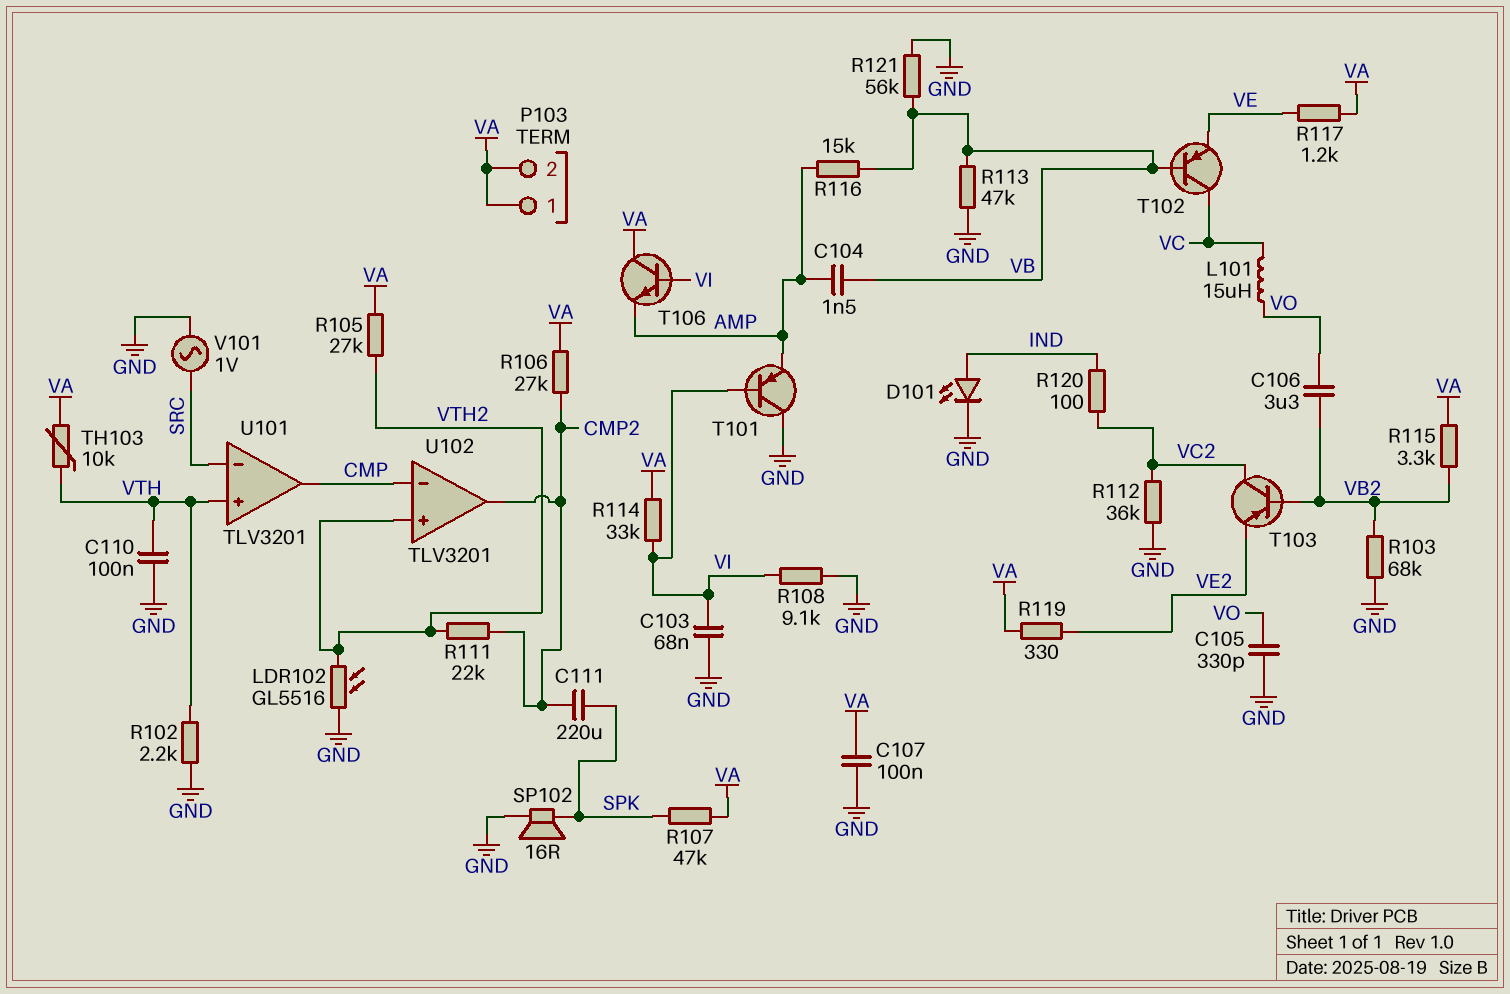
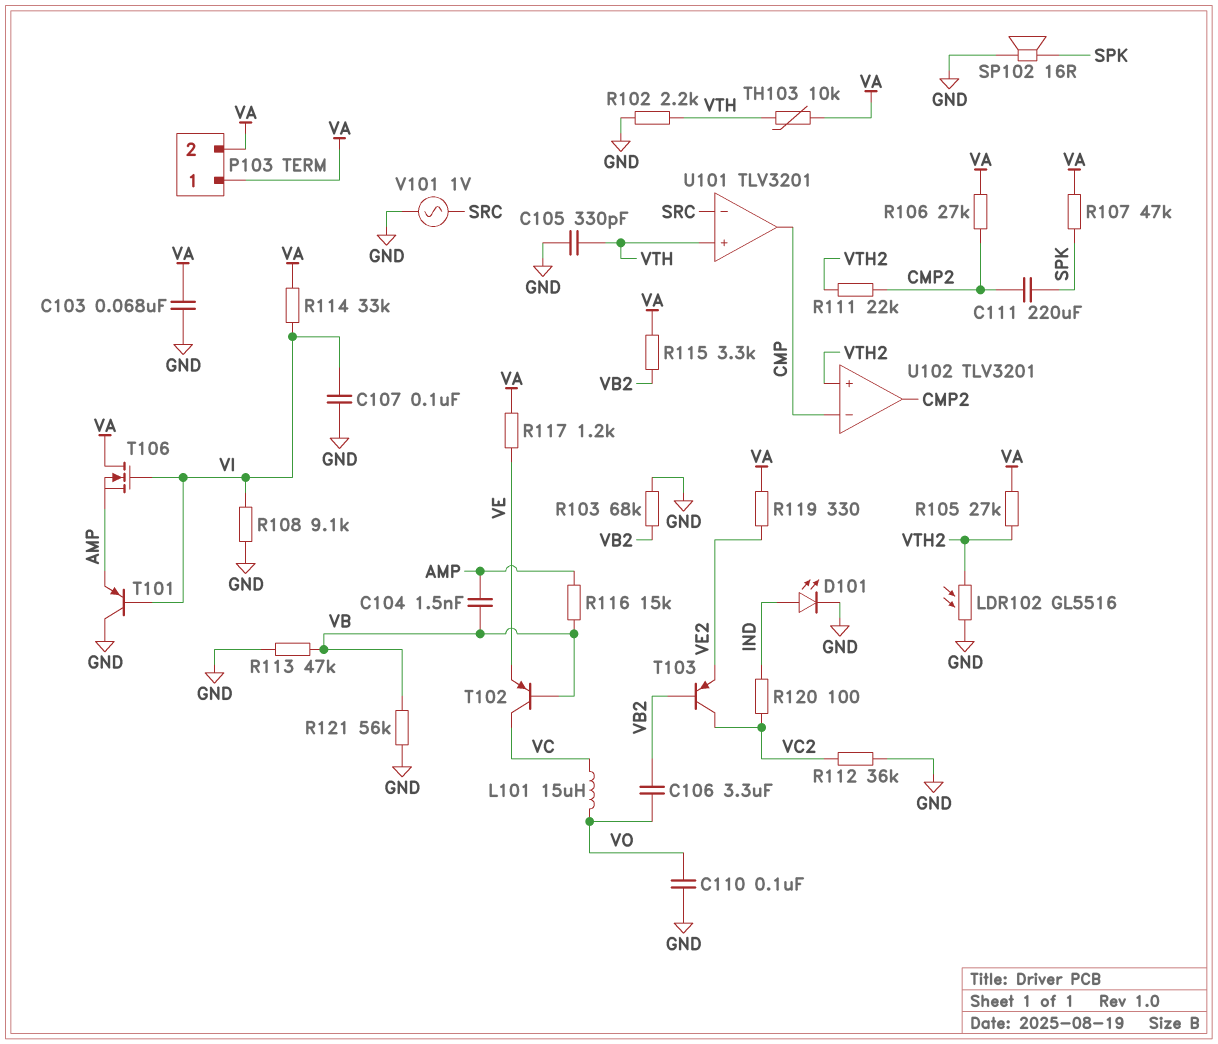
C103: 68nF (GND, VI) -> 68nF (GND, VA)
C105: 330pF (GND, VO) -> 330pF (GND, VTH)
C107: 100nF (GND, VA) -> 100nF (GND, VI)
C110: 100nF (GND, VTH) -> 100nF (GND, VO)
T106: NPN (B VI, C VA, E AMP) -> NMOS (G VI, D VA, S AMP)

